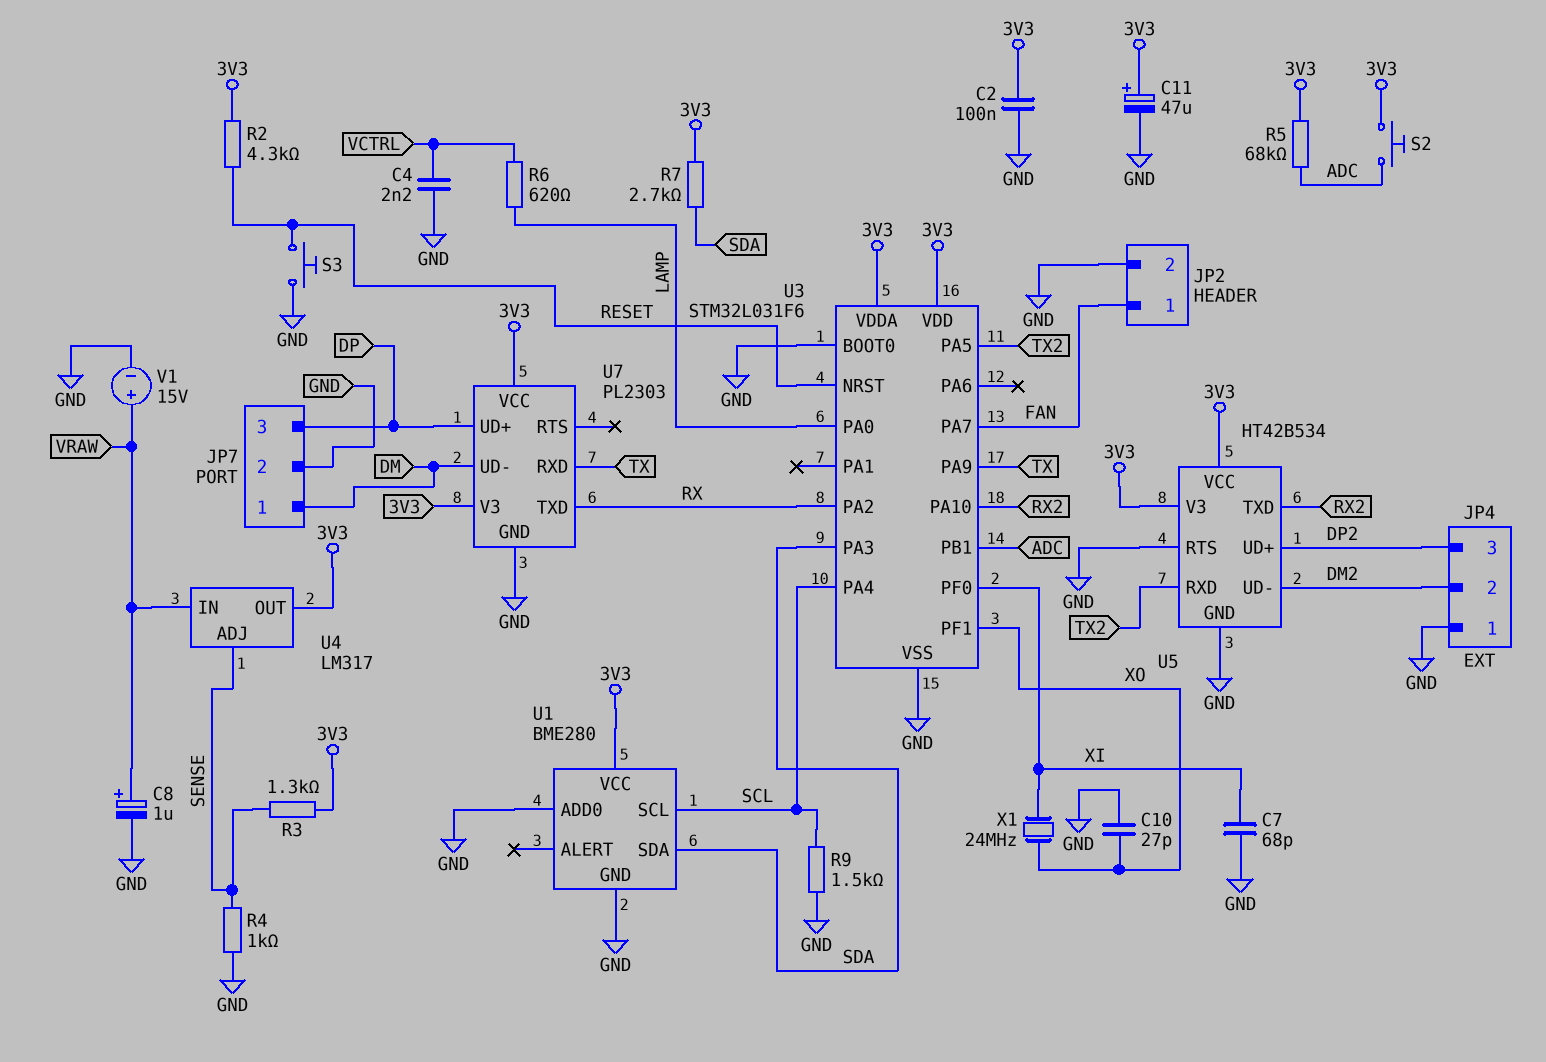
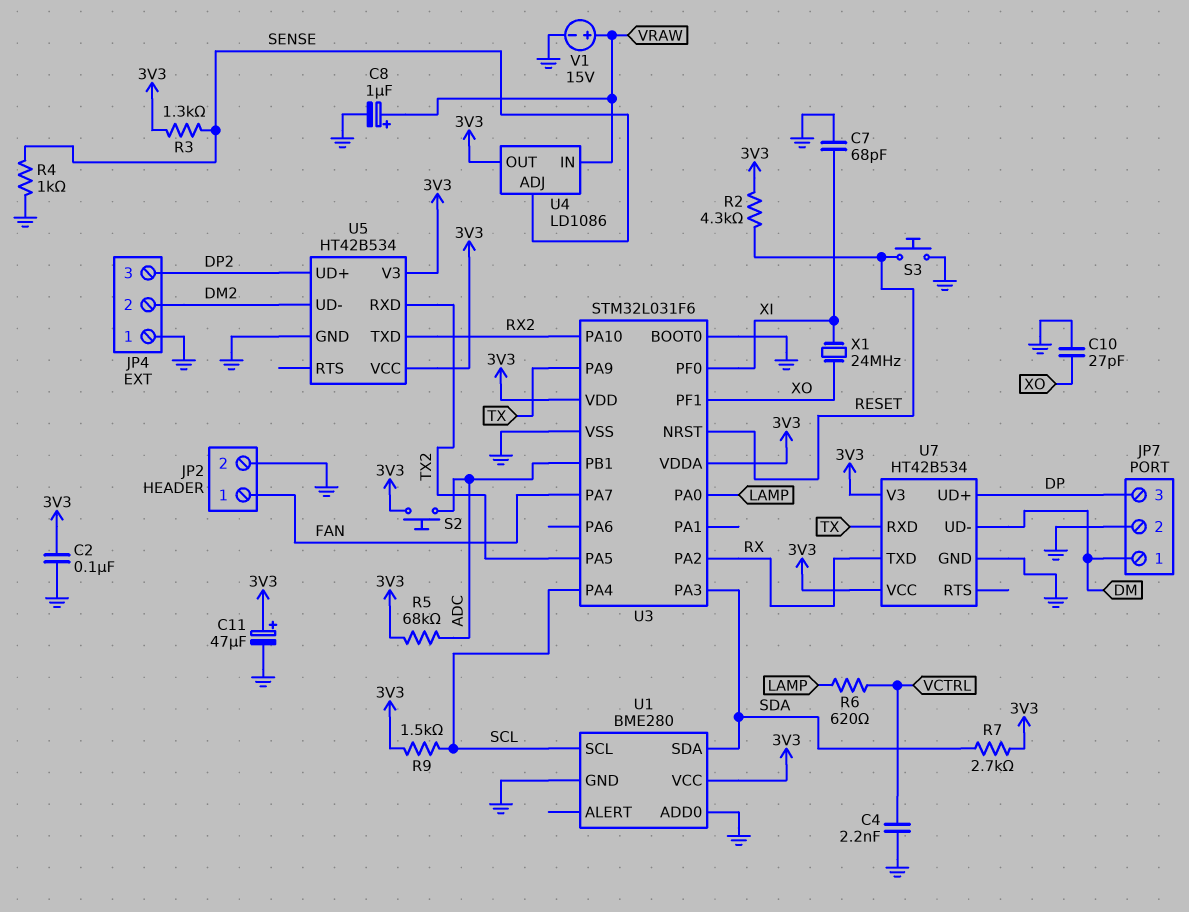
R9: 1.5k (GND, SCL) -> 1.5k (3V3, SCL)
U4: LM317 -> LD1086
U5 pin RTS: GND -> none
U7: PL2303 -> HT42B534

